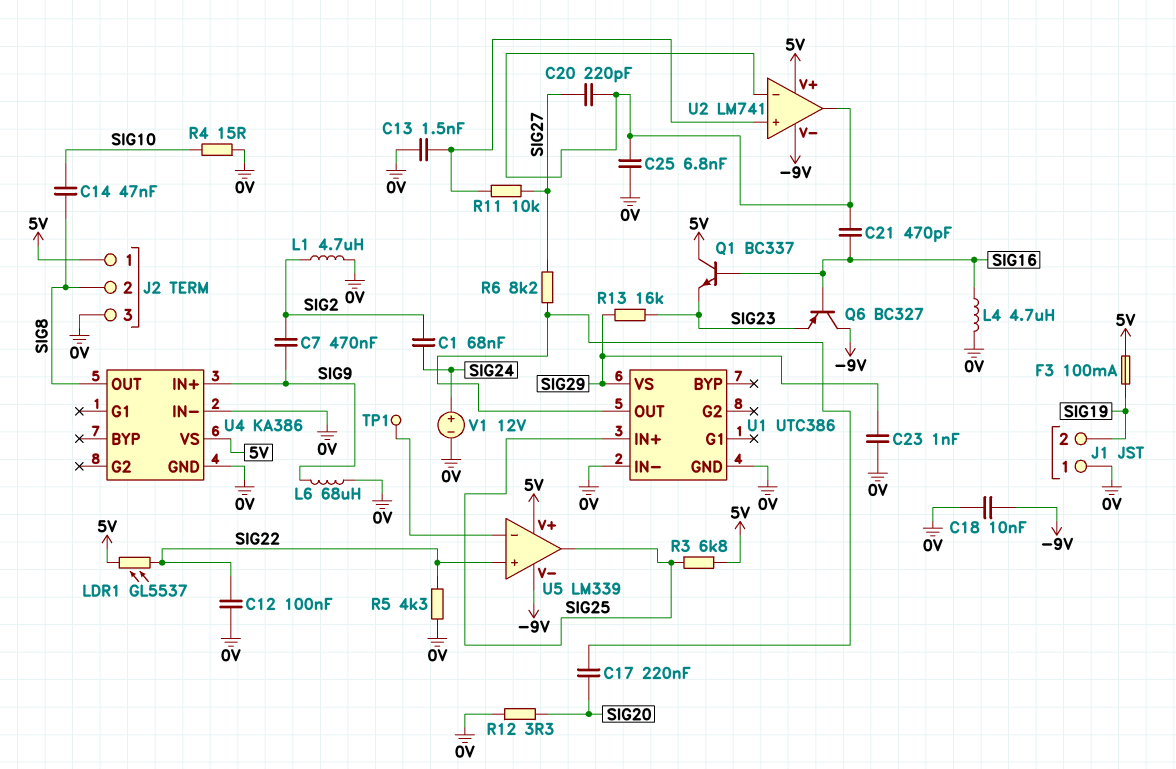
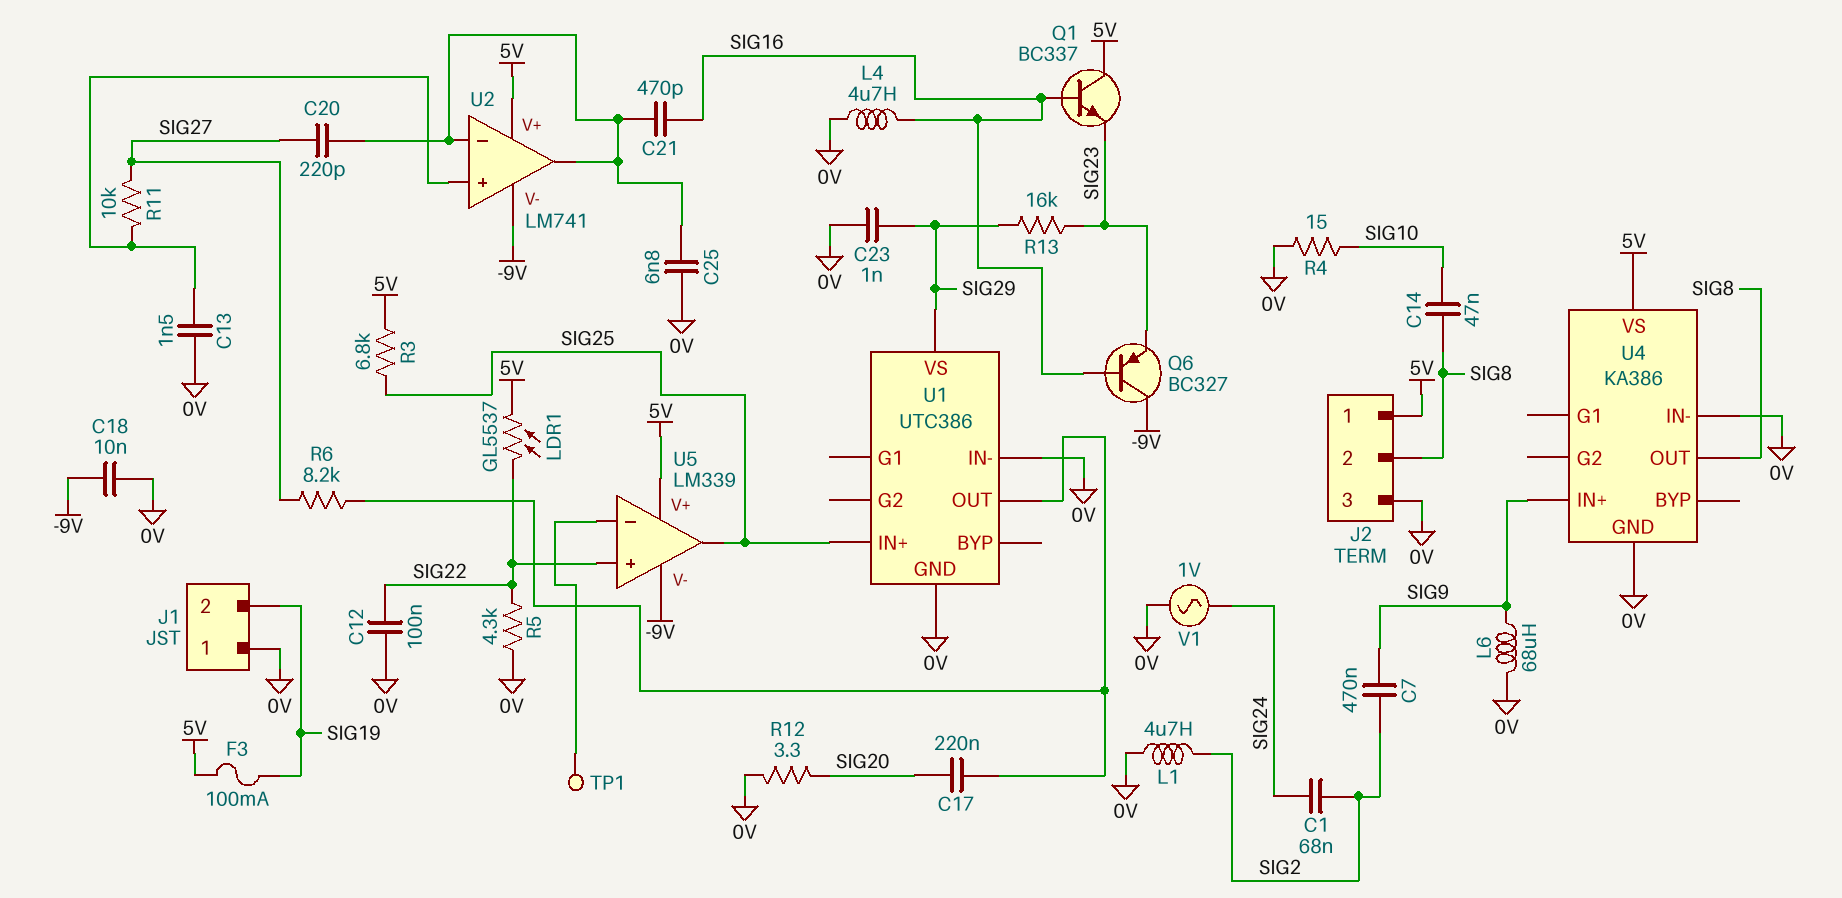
V1: 12V (plus SIG24, minus 0V) -> AC 1V (0V, SIG24)

